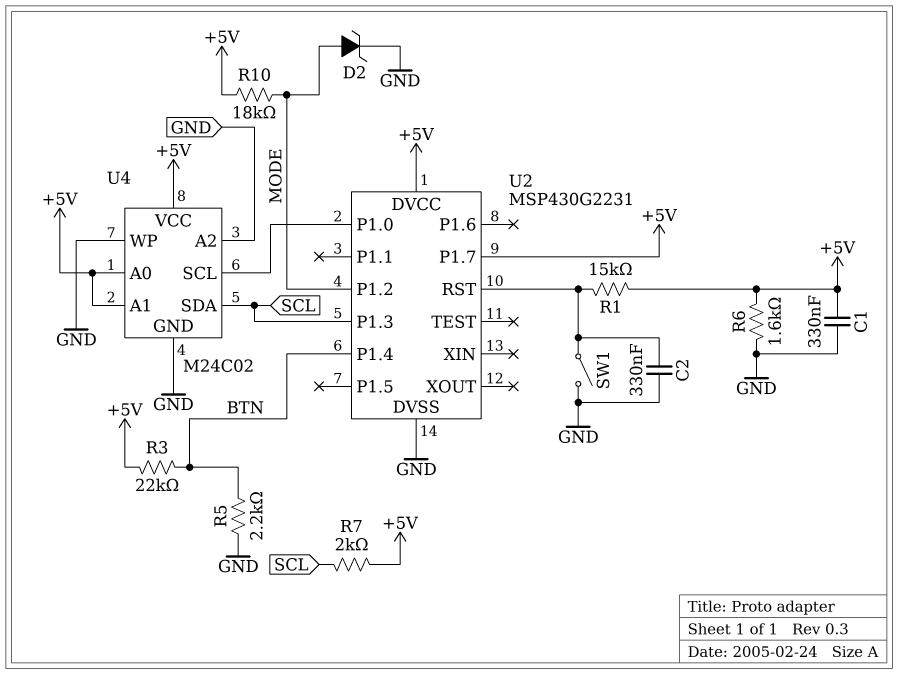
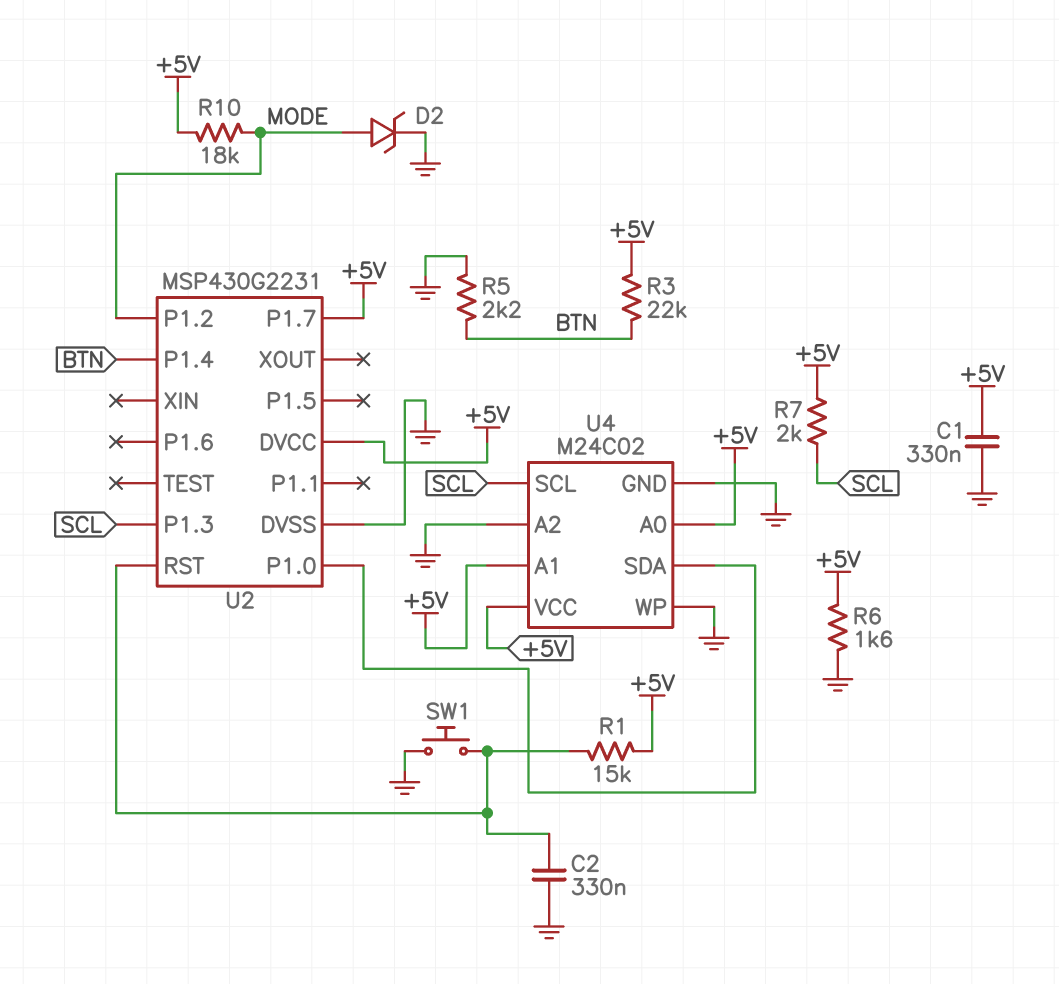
SW1: switch (GND, U2/RST) -> button (GND, U2/RST)
U4 pin SCL: U2/P1.0 -> SCL
U4 pin SDA: SCL -> U2/P1.0

